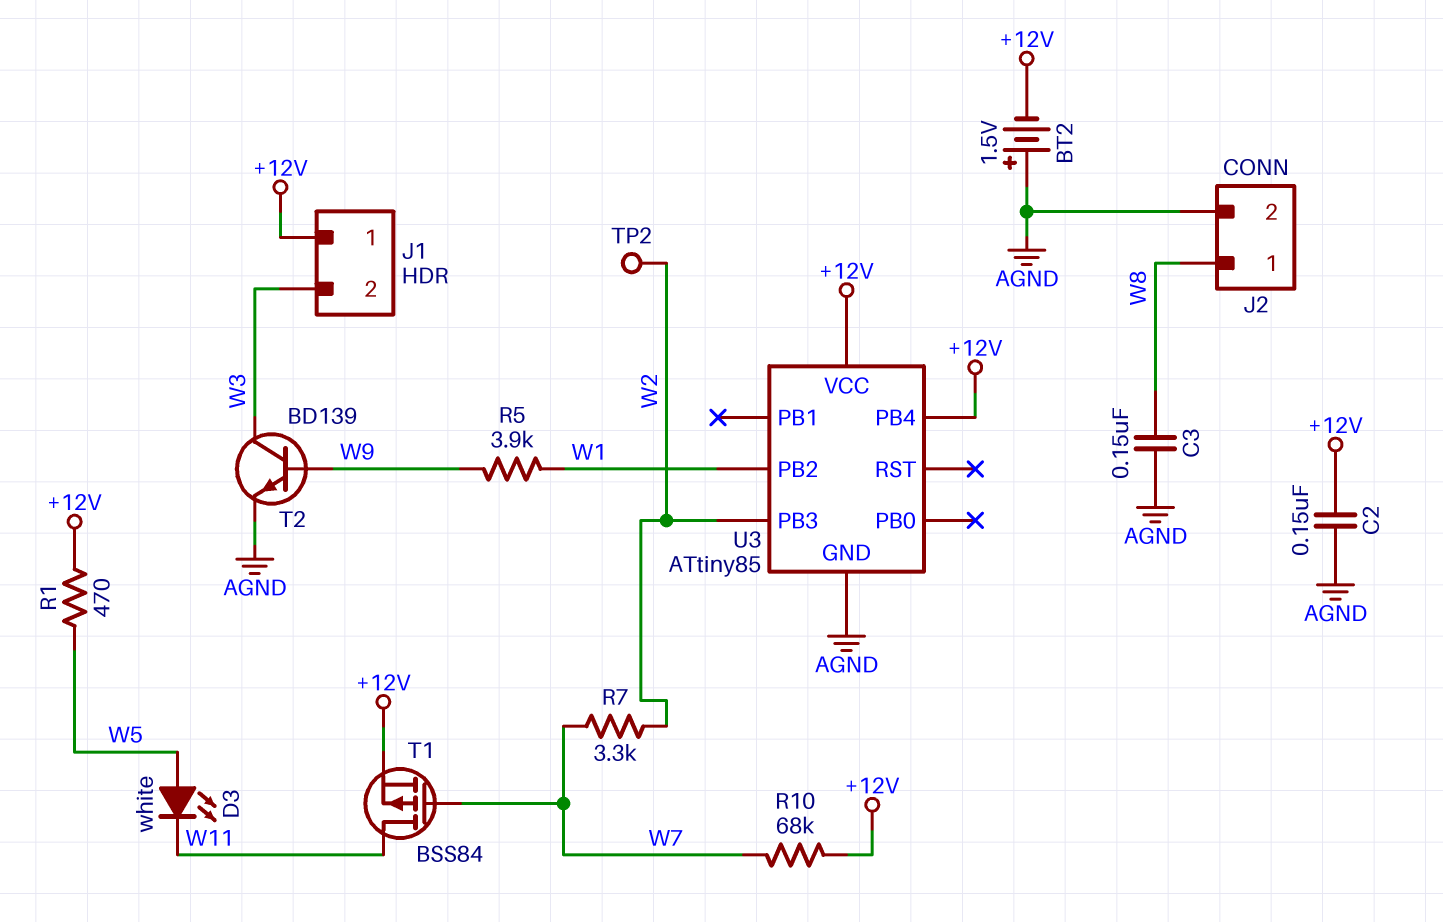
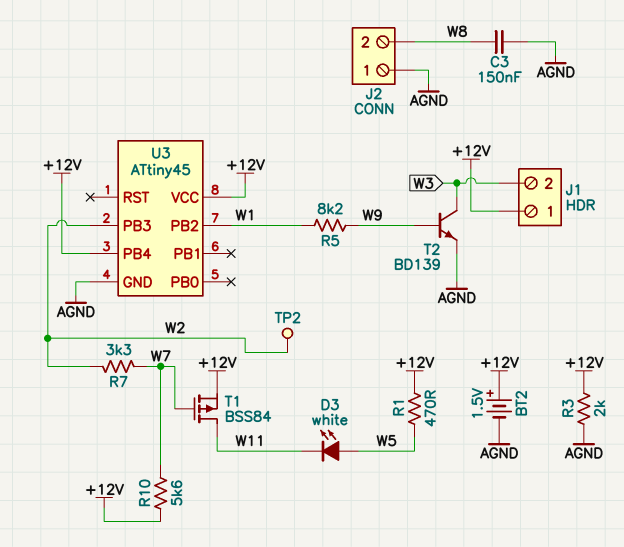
BT2: 1.5V (plus AGND, minus +12V) -> 1.5V (plus +12V, minus AGND)
C2: 150nF (+12V, AGND) -> none
J2 pin 1: W8 -> AGND
J2 pin 2: AGND -> W8
R3: none -> 2k (+12V, AGND)
R5: 3.9k (W1, W9) -> 8.2k (W1, W9)
R10: 68k (+12V, W7) -> 5.6k (+12V, W7)
U3: ATtiny85 -> ATtiny45

